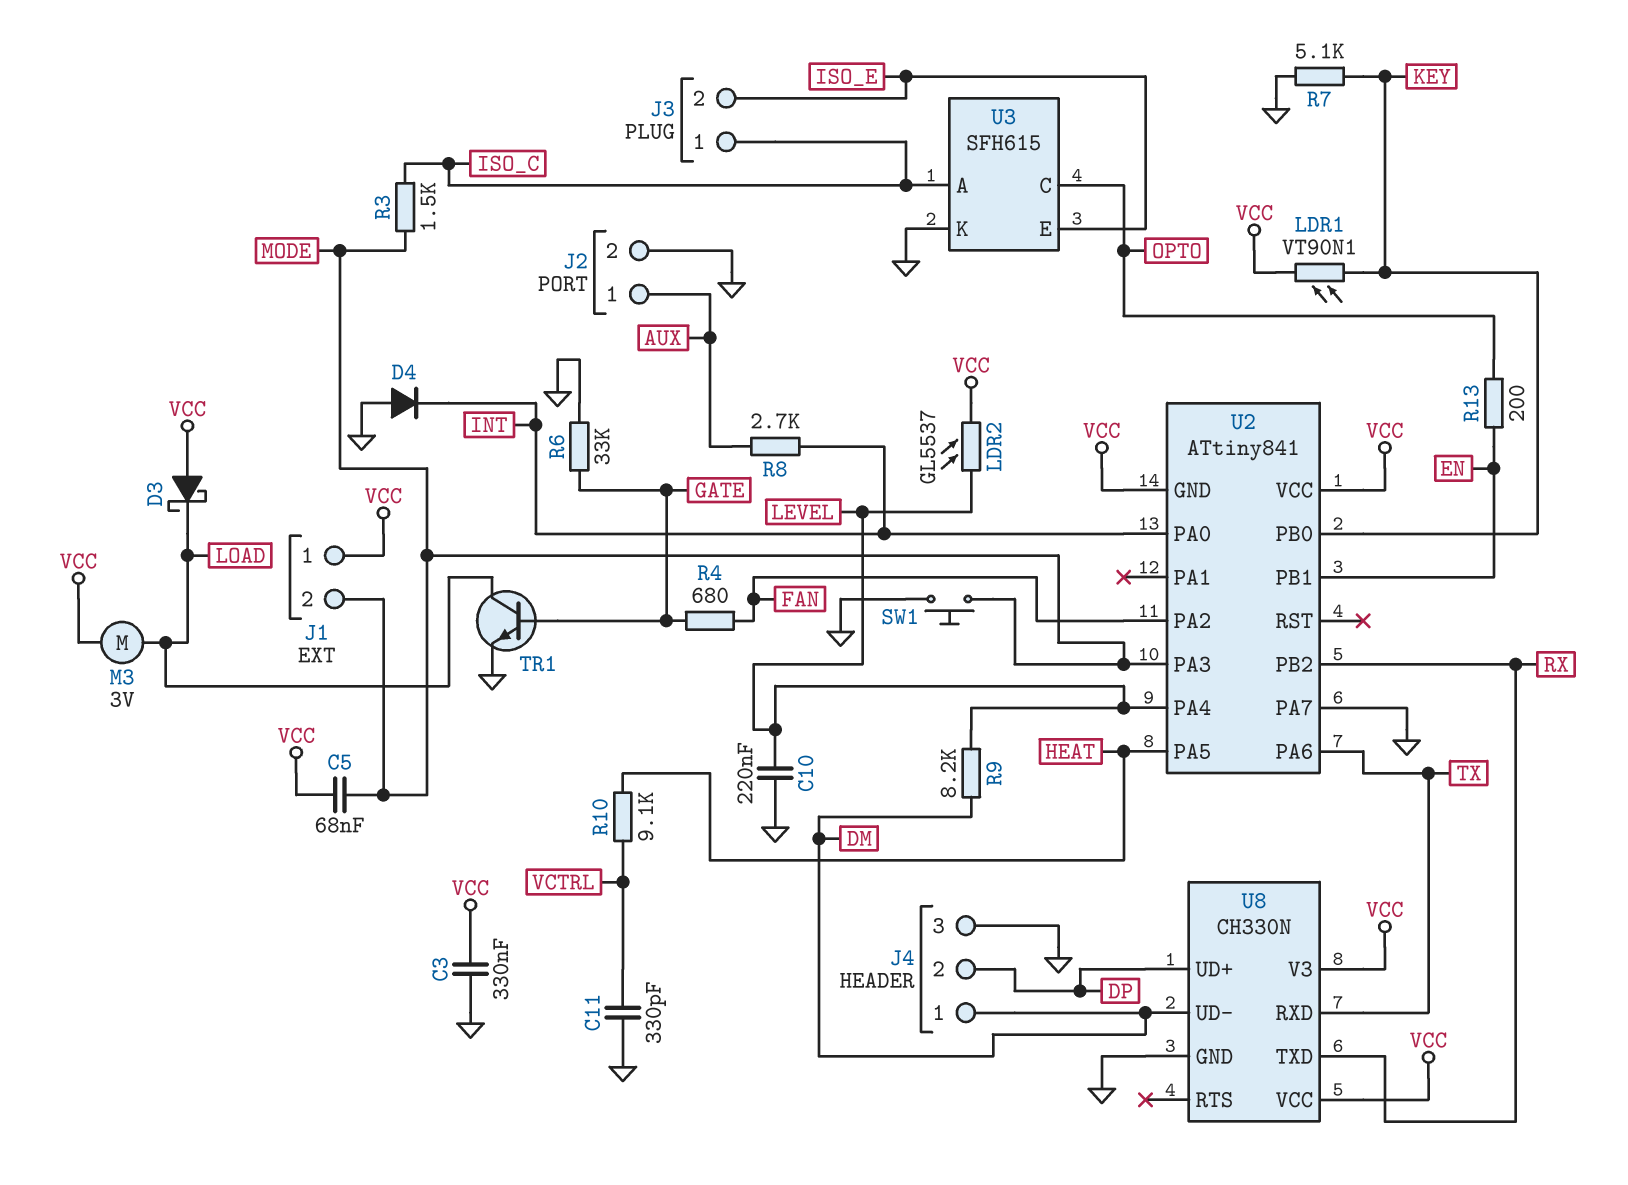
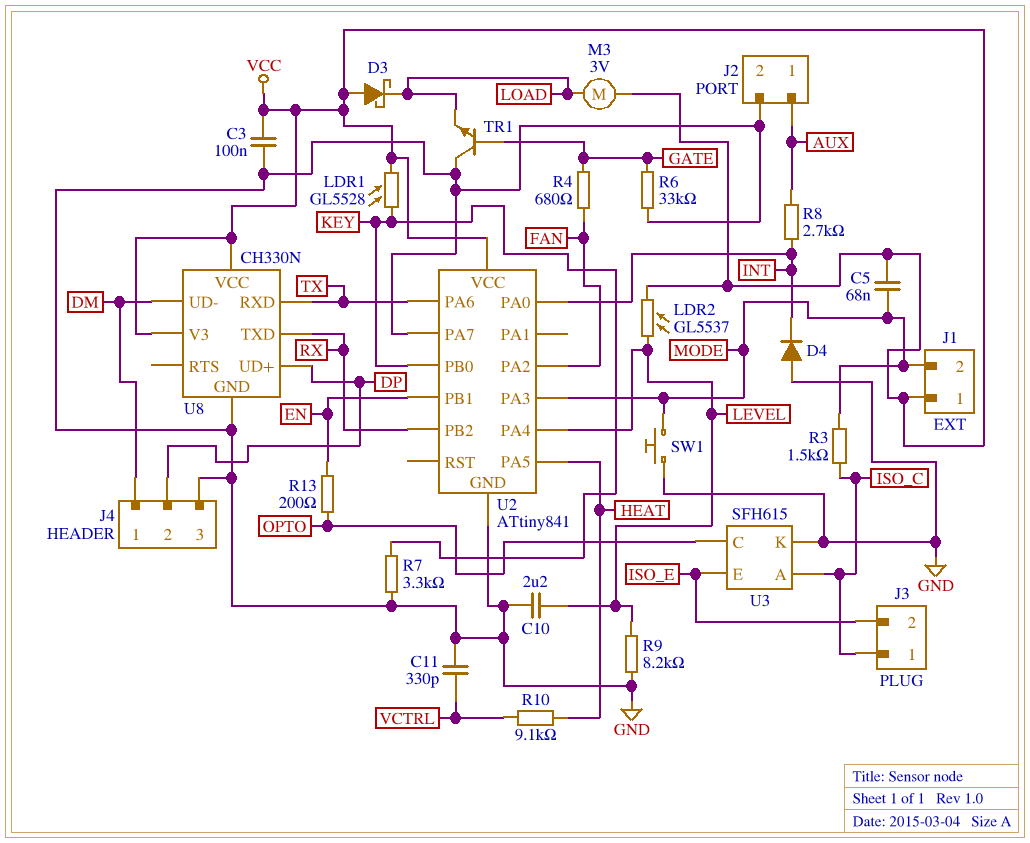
C3: 330nF (GND, VCC) -> 100nF (GND, VCC)
C10: 220nF (GND, LEVEL) -> 2.2uF (GND, LEVEL)
LDR1: VT90N1 (KEY, VCC) -> GL5528 (KEY, VCC)
R7: 5.1k (GND, KEY) -> 3.3k (GND, KEY)
R9: 8.2k (DM, LEVEL) -> 8.2k (GND, LEVEL)
TR1: NPN (B GATE, C LOAD, E GND) -> NPN (B GATE, C GND, E LOAD)
U2 pin GND: VCC -> GND

